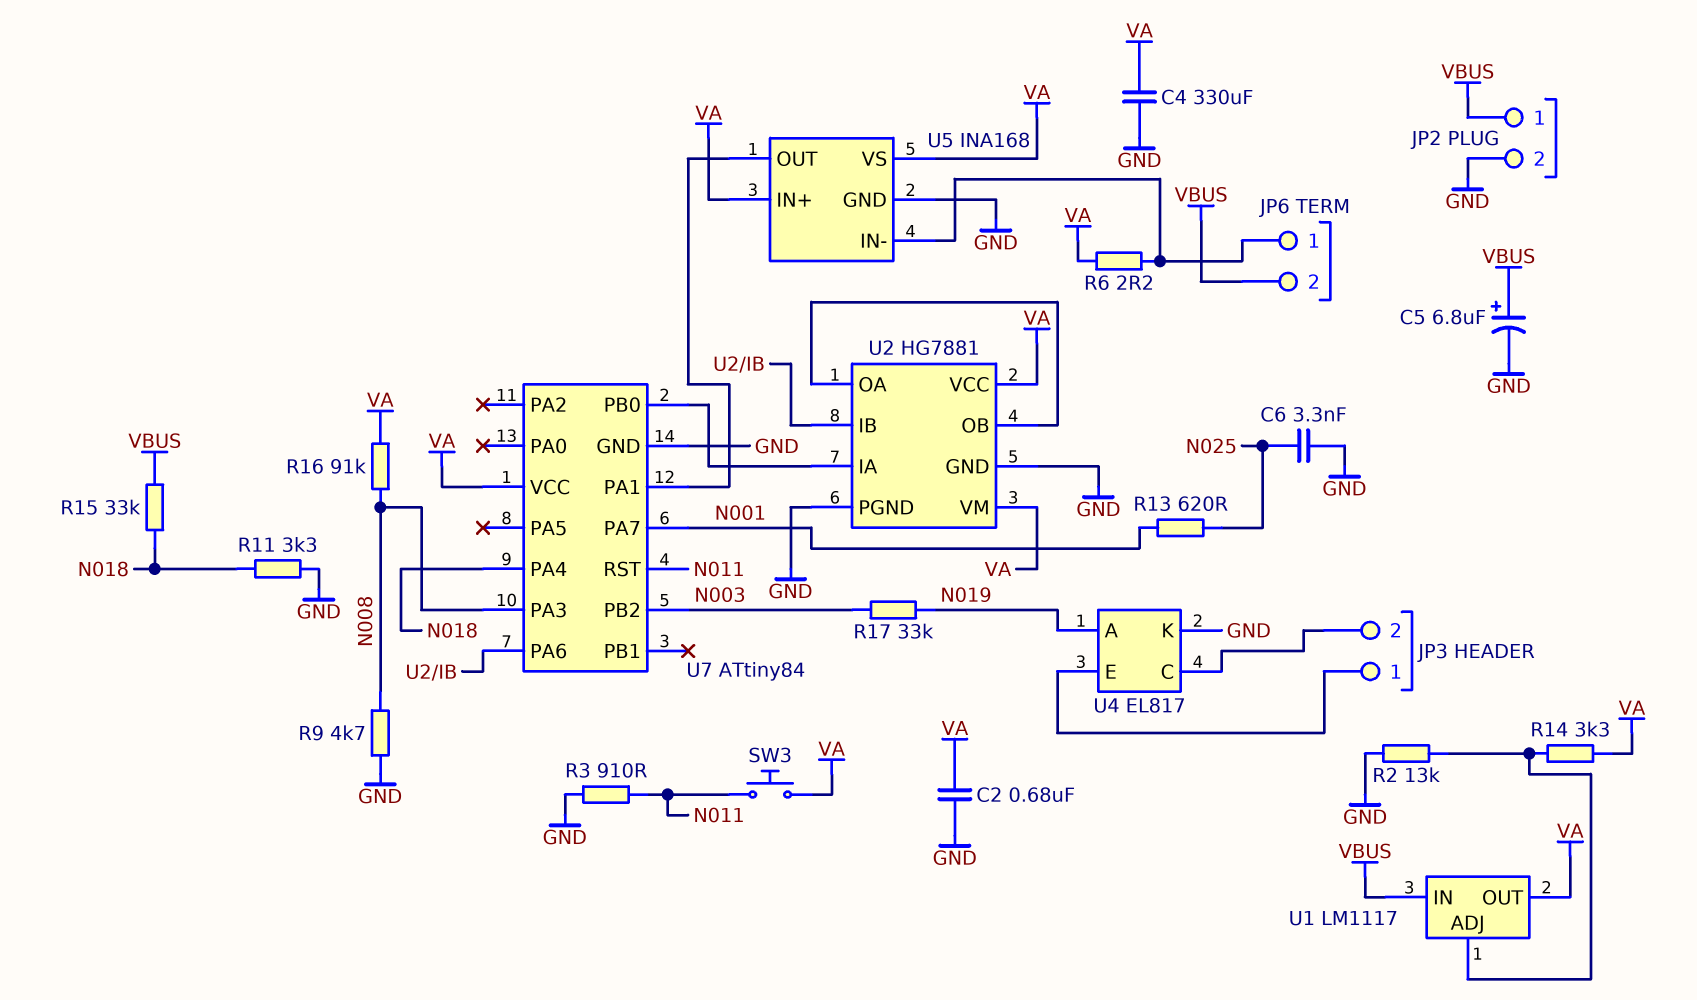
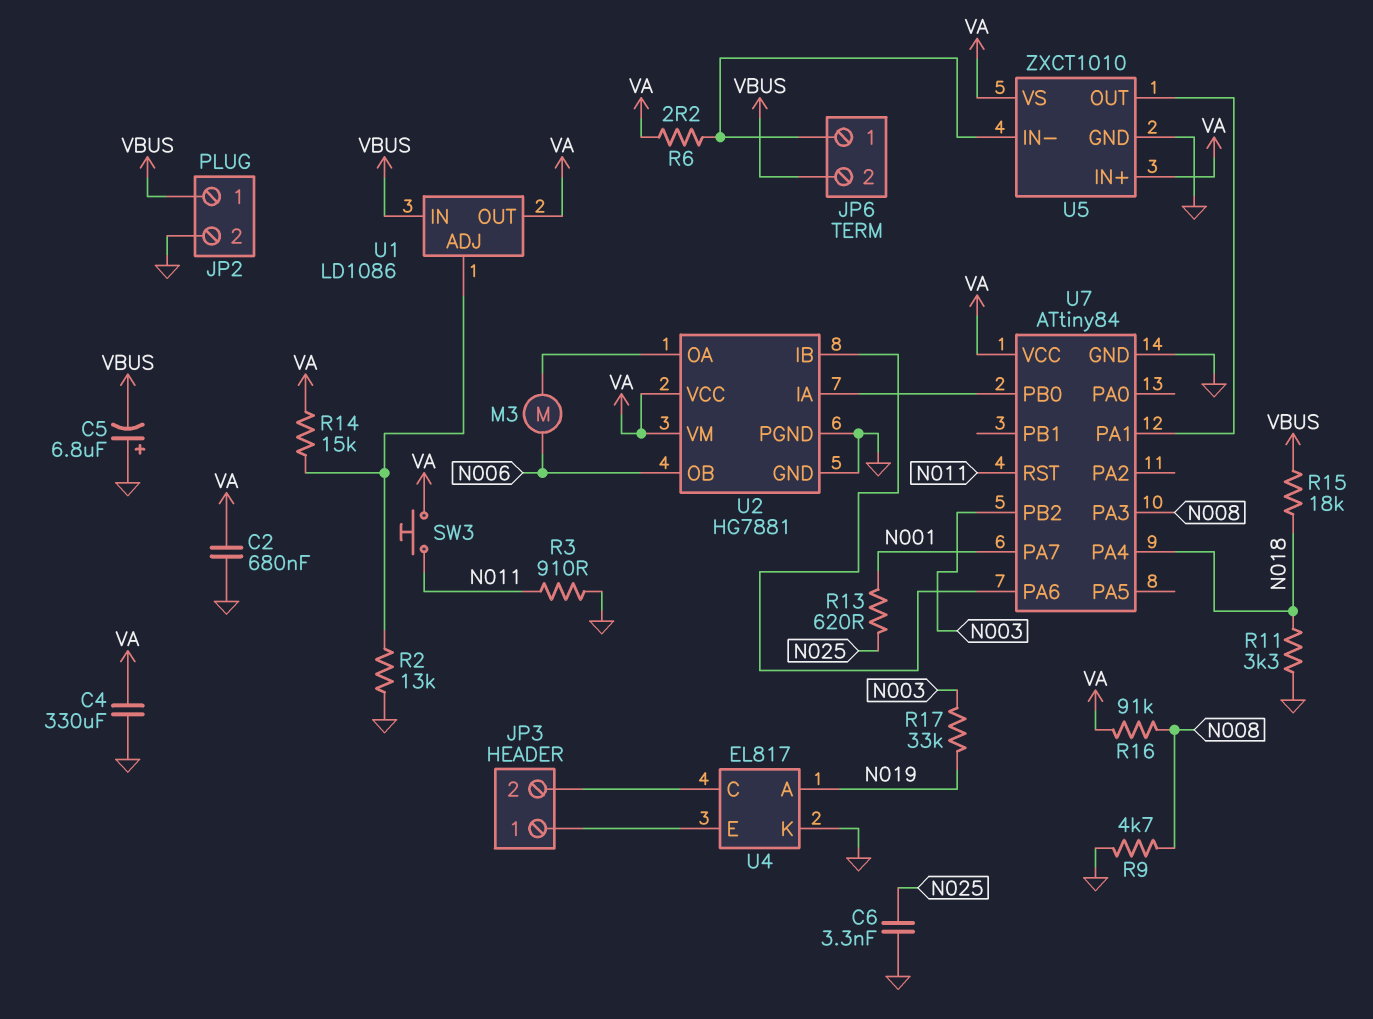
C5: 6.8uF (plus VBUS, minus GND) -> 6.8uF (plus GND, minus VBUS)
M3: none -> motor (N006, U2/OA)
R14: 3.3k (U1/ADJ, VA) -> 15k (U1/ADJ, VA)
R15: 33k (N018, VBUS) -> 18k (N018, VBUS)
U1: LM1117 -> LD1086
U2 pin OB: U2/OA -> N006
U5: INA168 -> ZXCT1010

